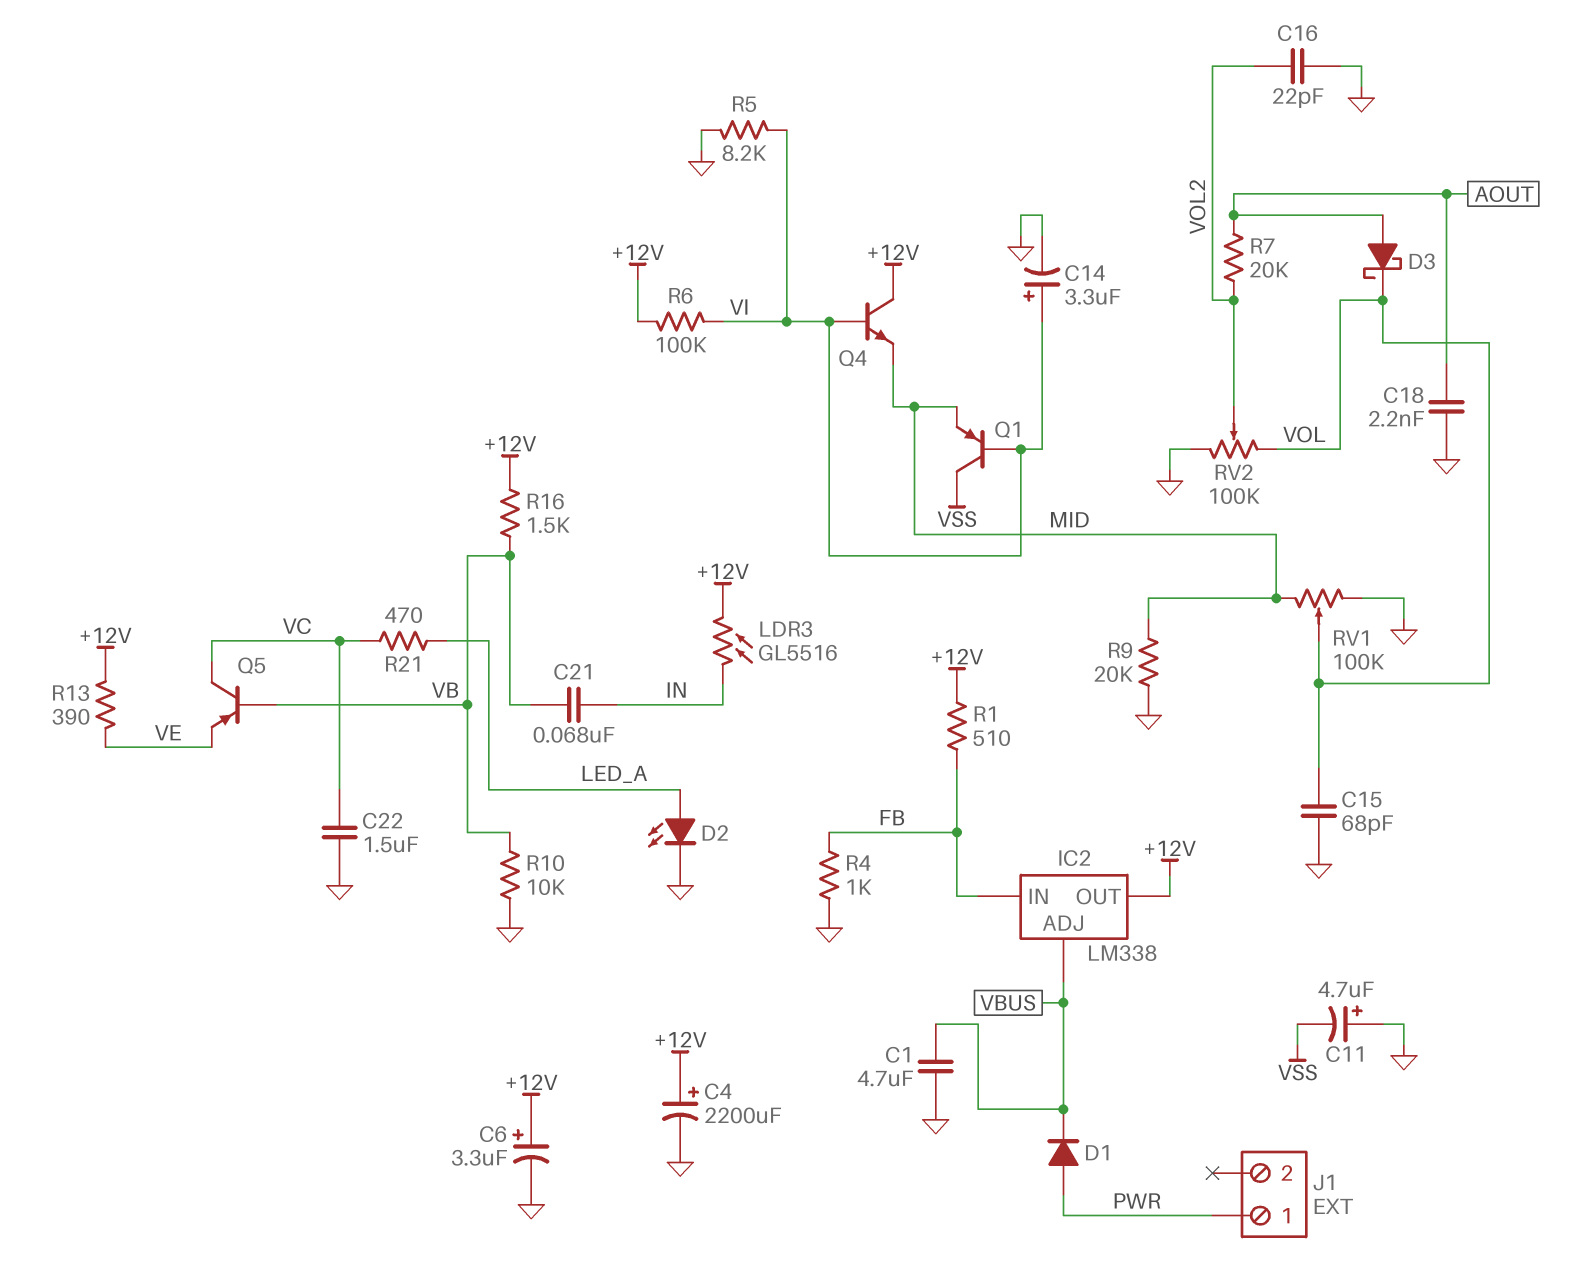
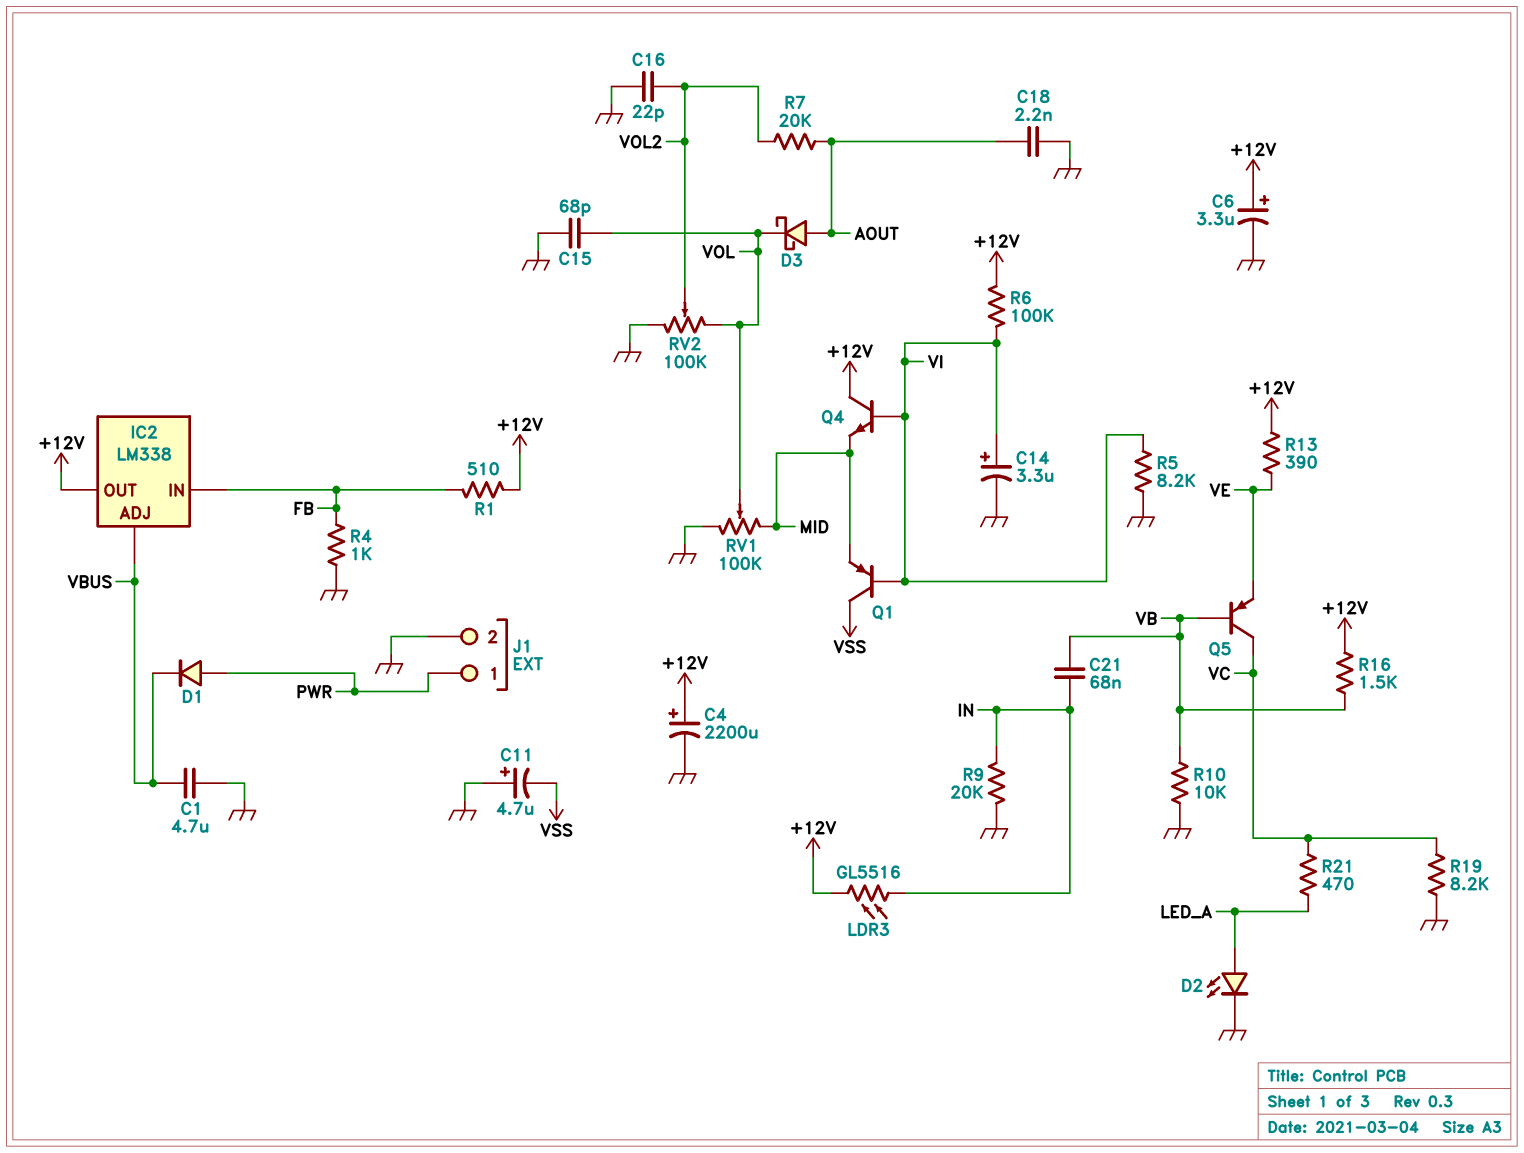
C22: 1.5uF (GND, VC) -> none
J1 pin 2: none -> GND
R9: 20k (GND, MID) -> 20k (GND, IN)
R19: none -> 8.2k (GND, VC)

